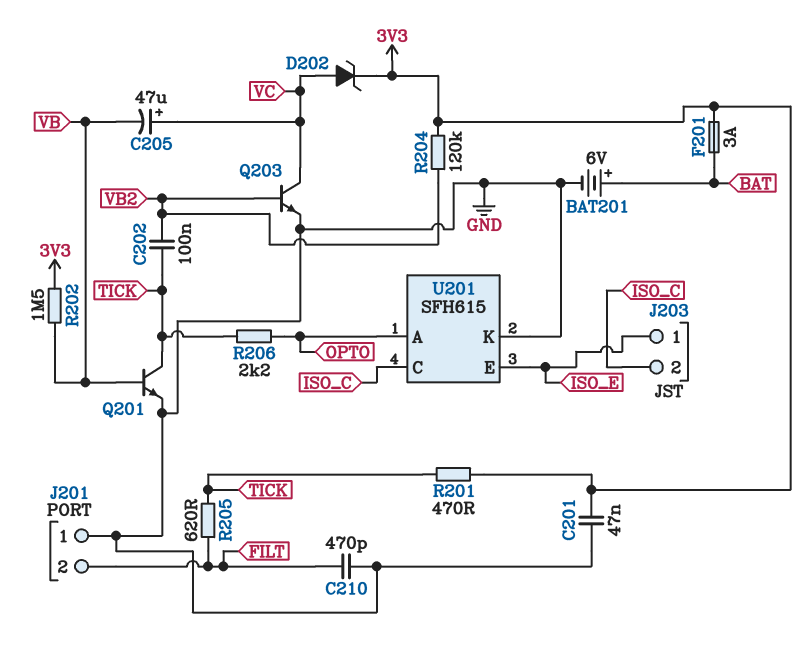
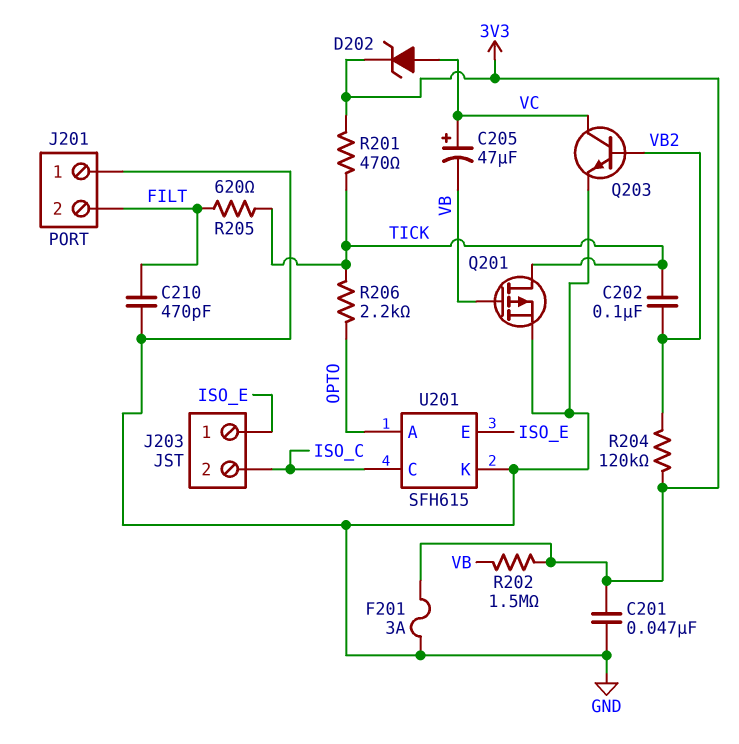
BAT201: 6V (plus BAT, minus GND) -> none
F201: 3A (3V3, BAT) -> 3A (3V3, GND)
Q201: NPN (B VB, C TICK, E GND) -> PMOS (G VB, D TICK, S GND)

